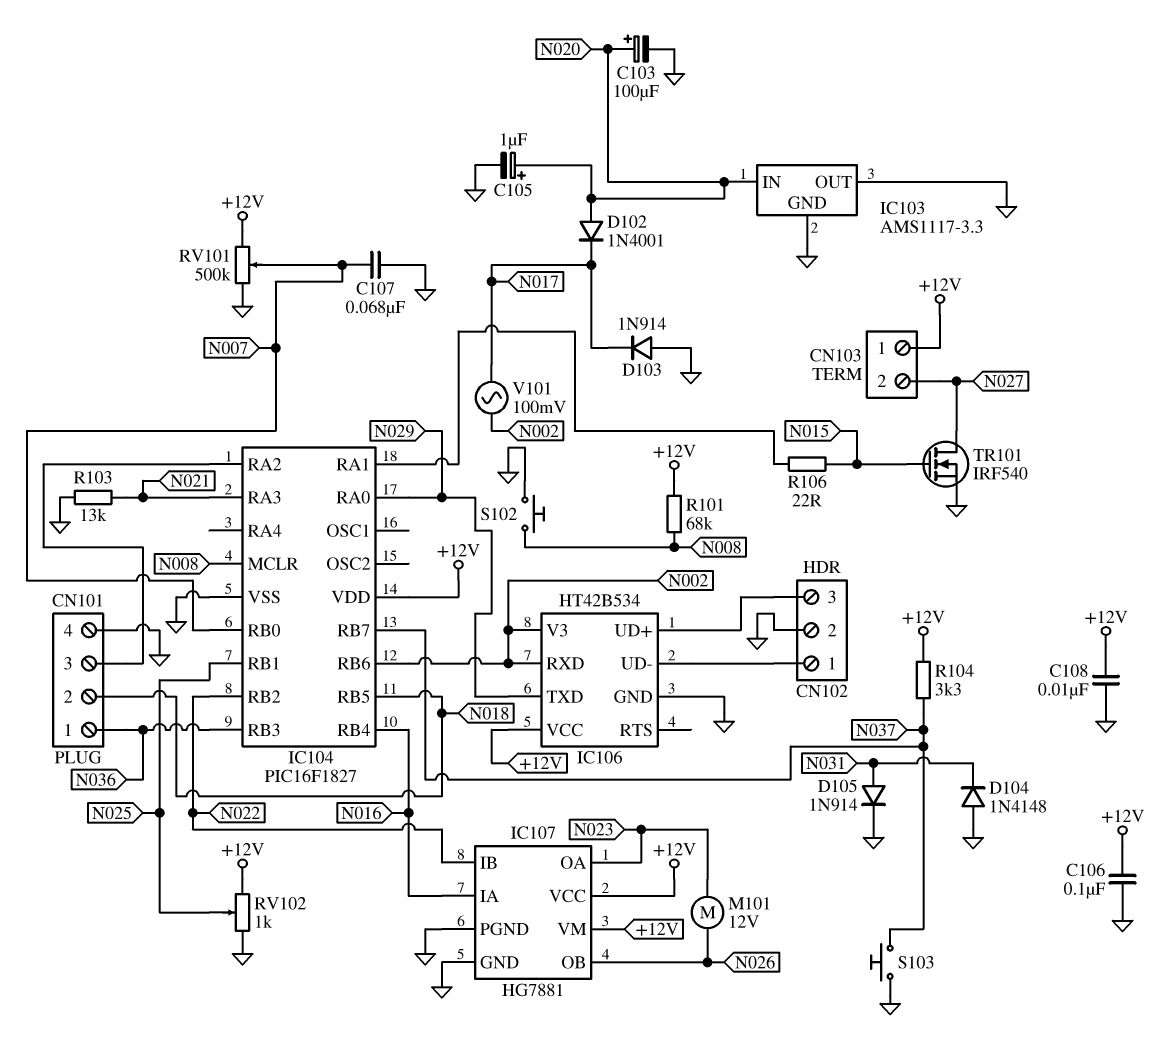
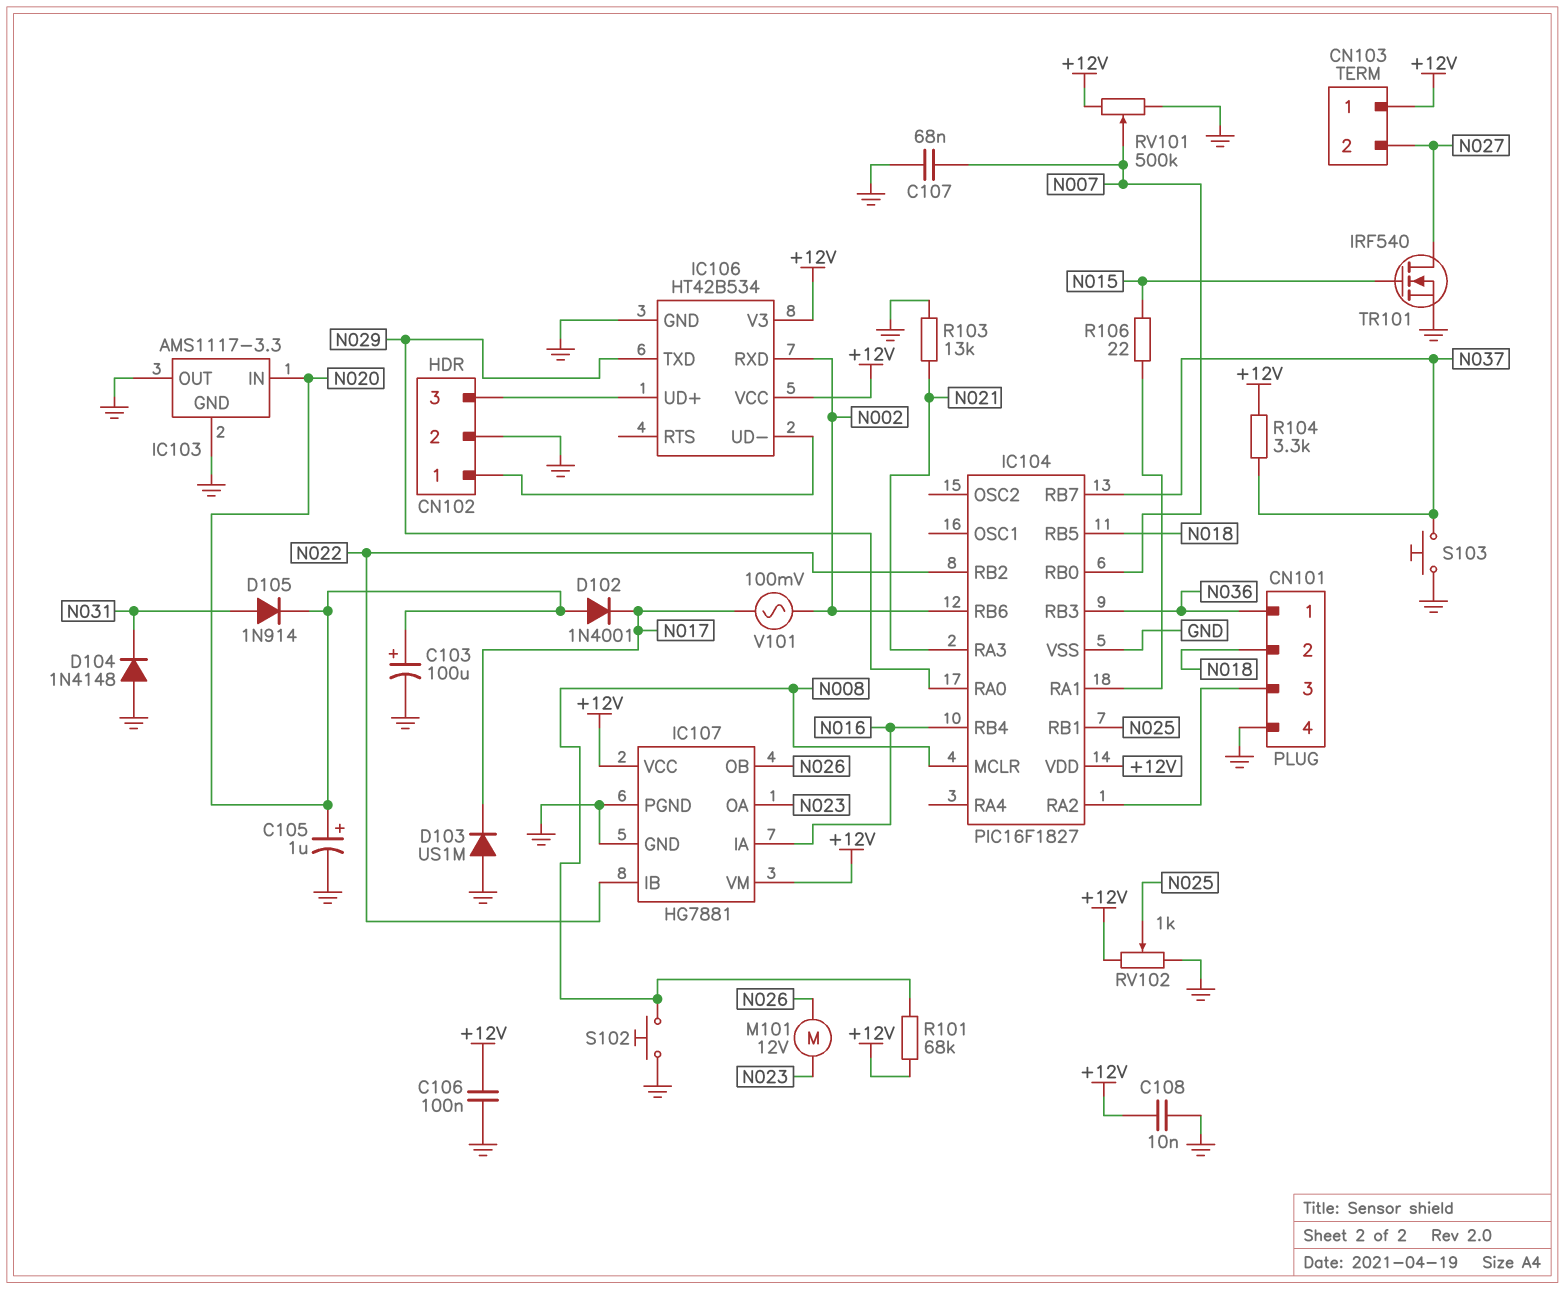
D103: diode 1N914 (A GND, K N017) -> diode US1M (A GND, K N017)
D105: diode 1N914 (A N031, K GND) -> diode 1N914 (A N031, K N020)
IC106 pin V3: N002 -> +12V

